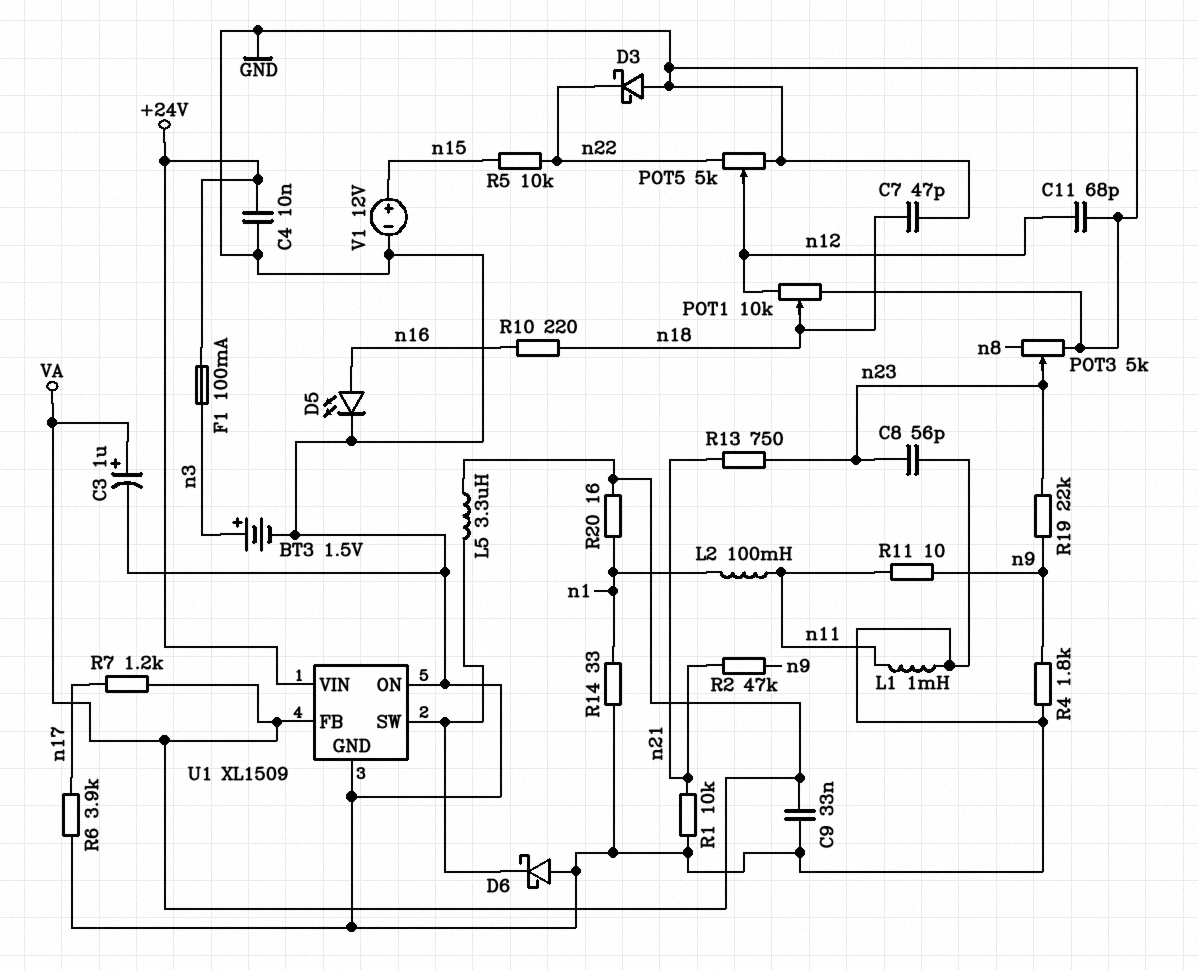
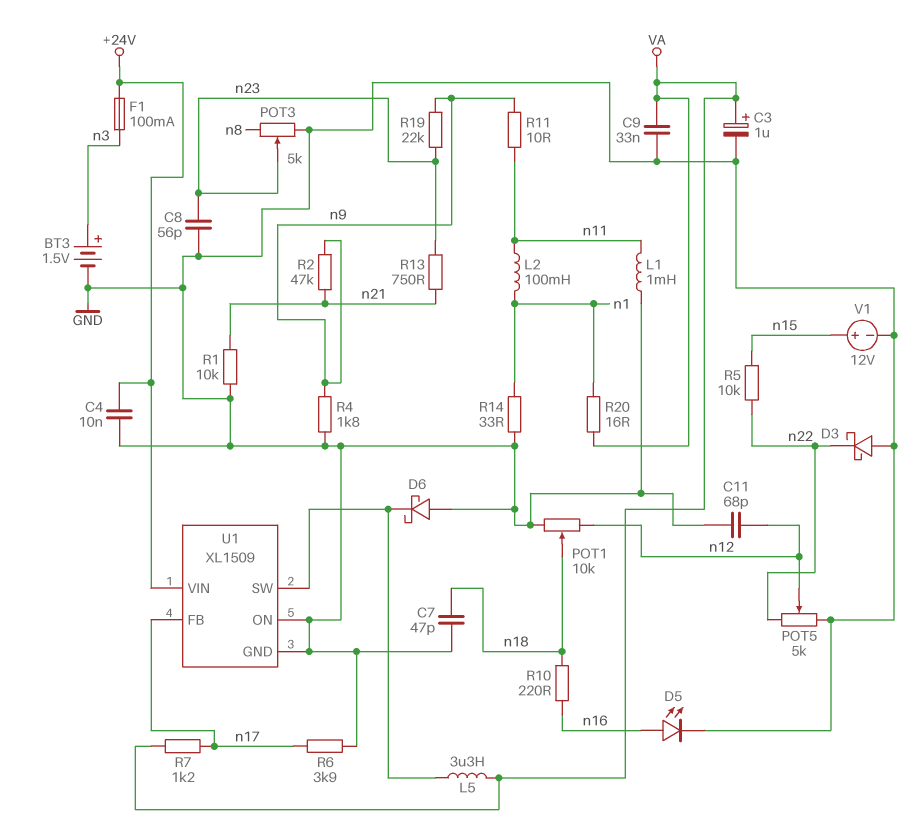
U1 pin FB: VA -> n17

